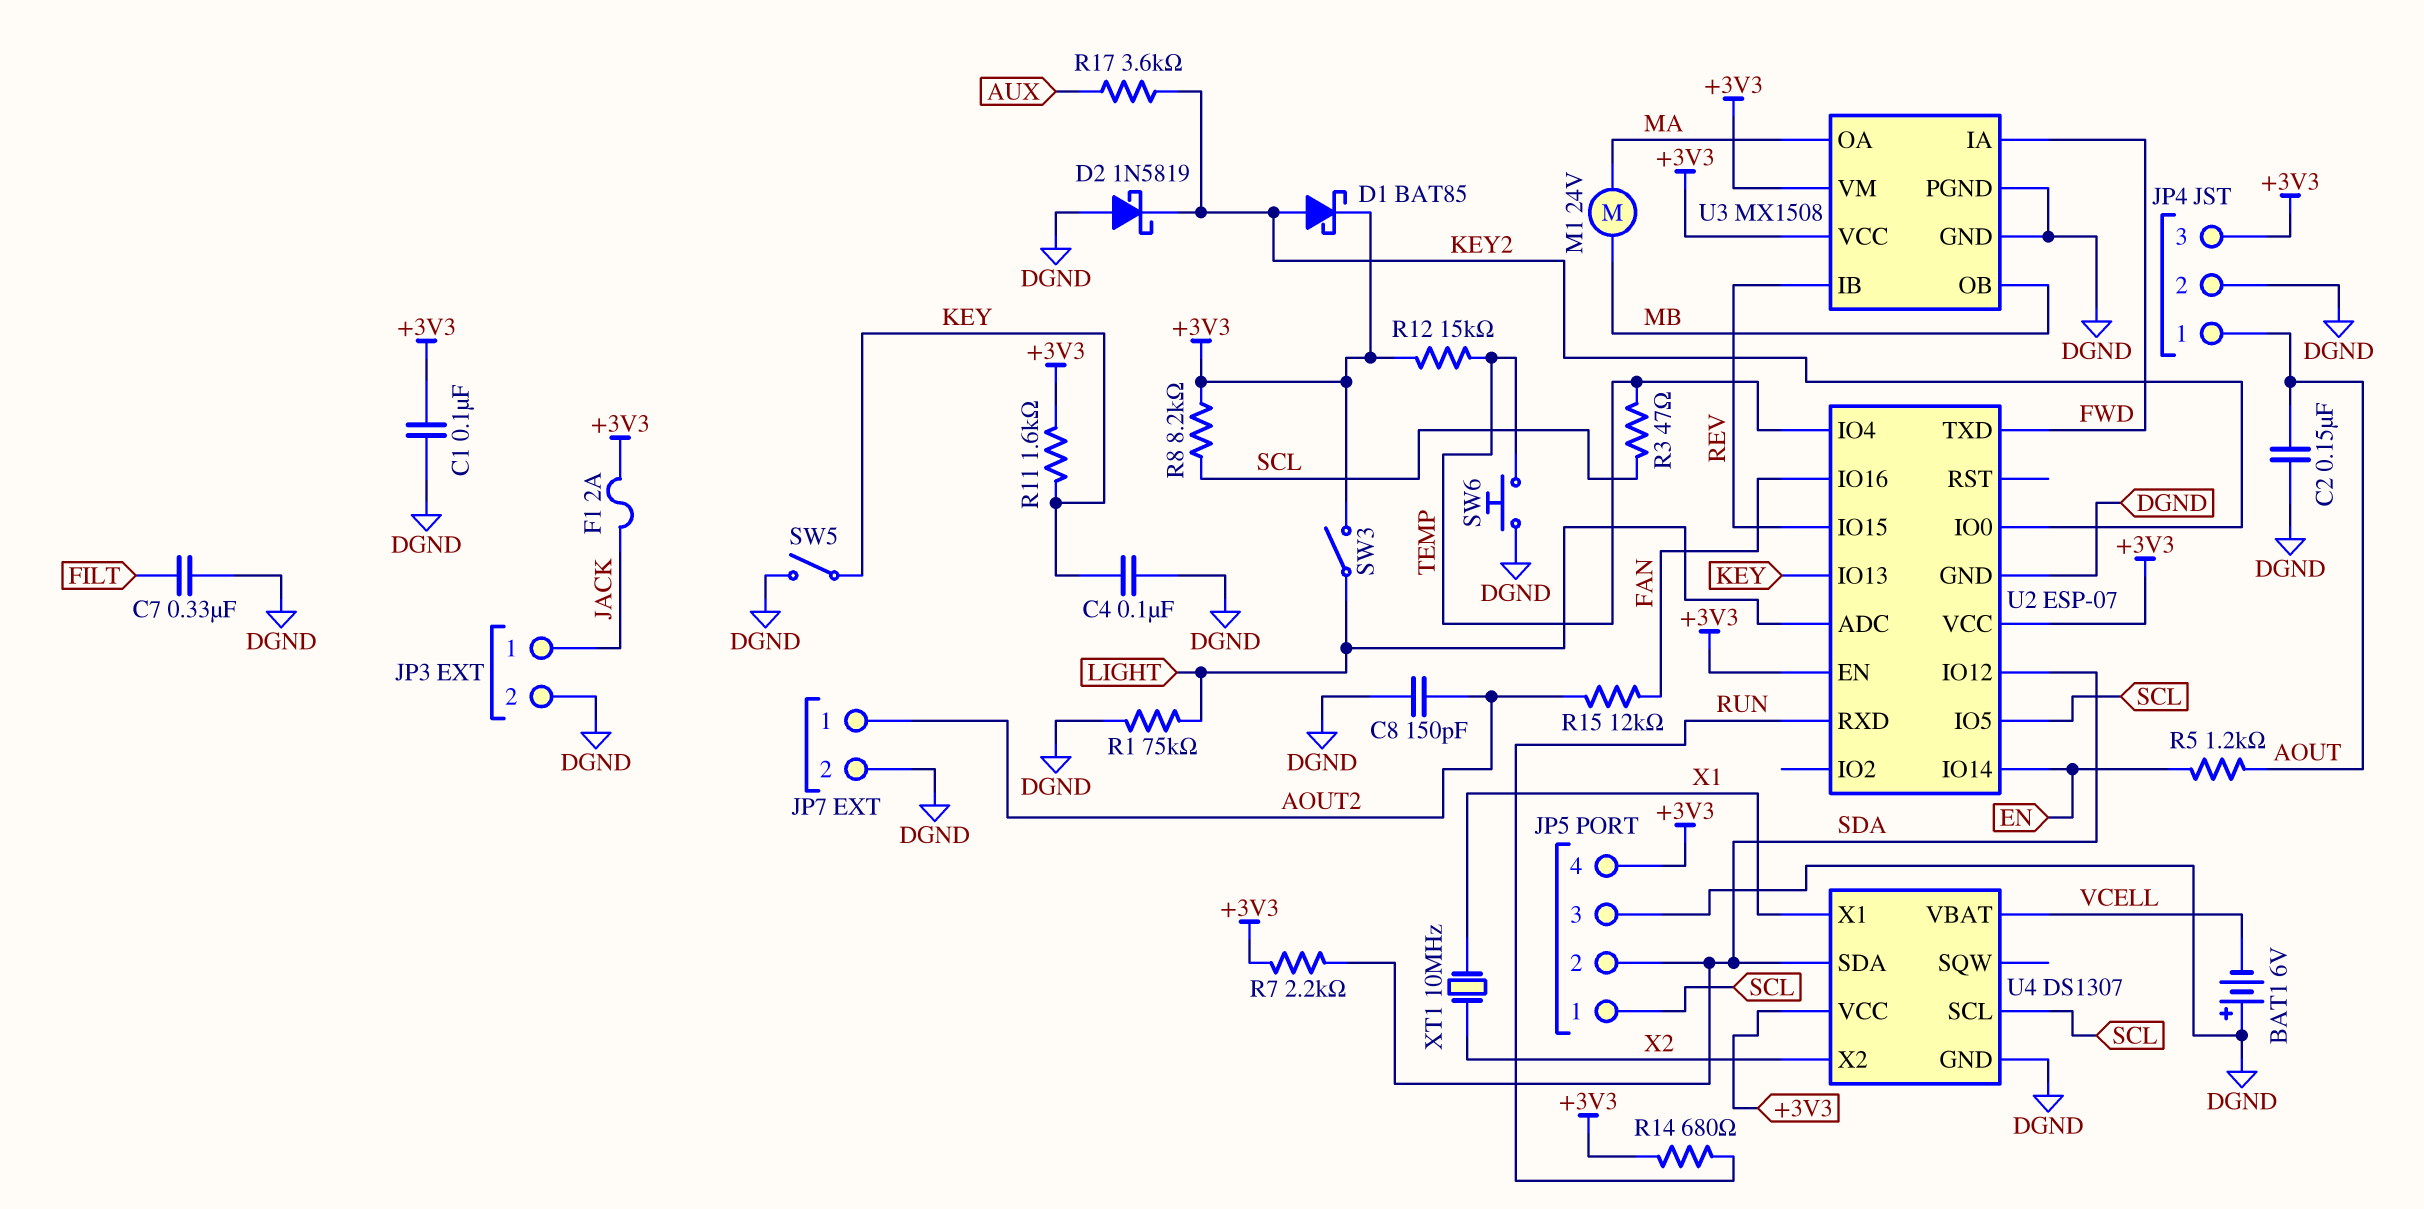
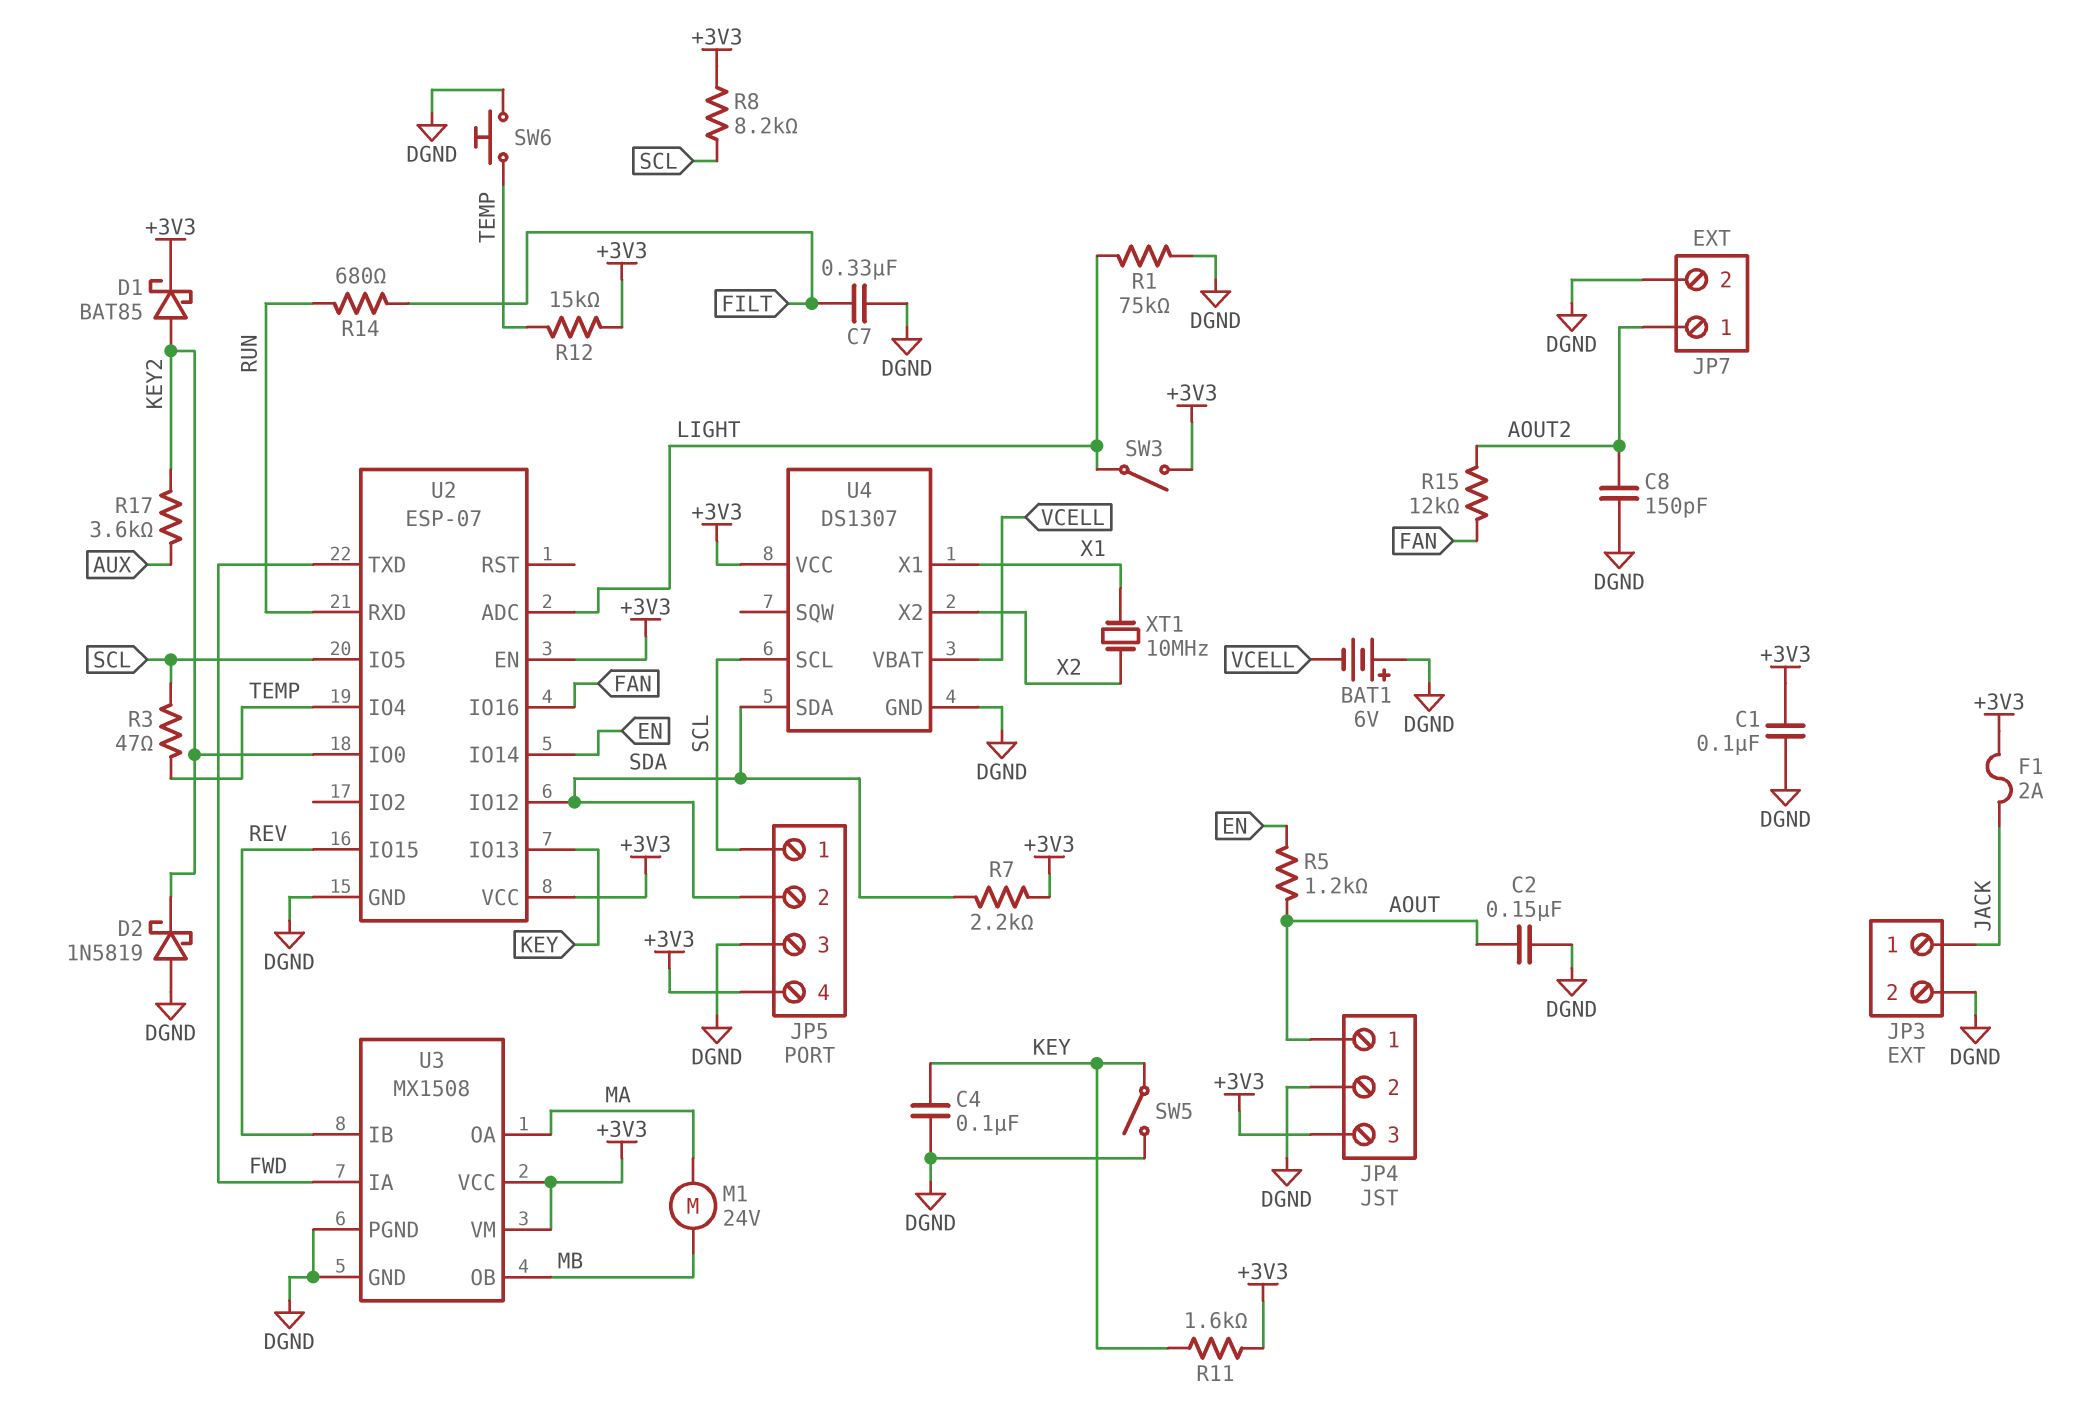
R14: 680 (+3V3, RUN) -> 680 (FILT, RUN)

